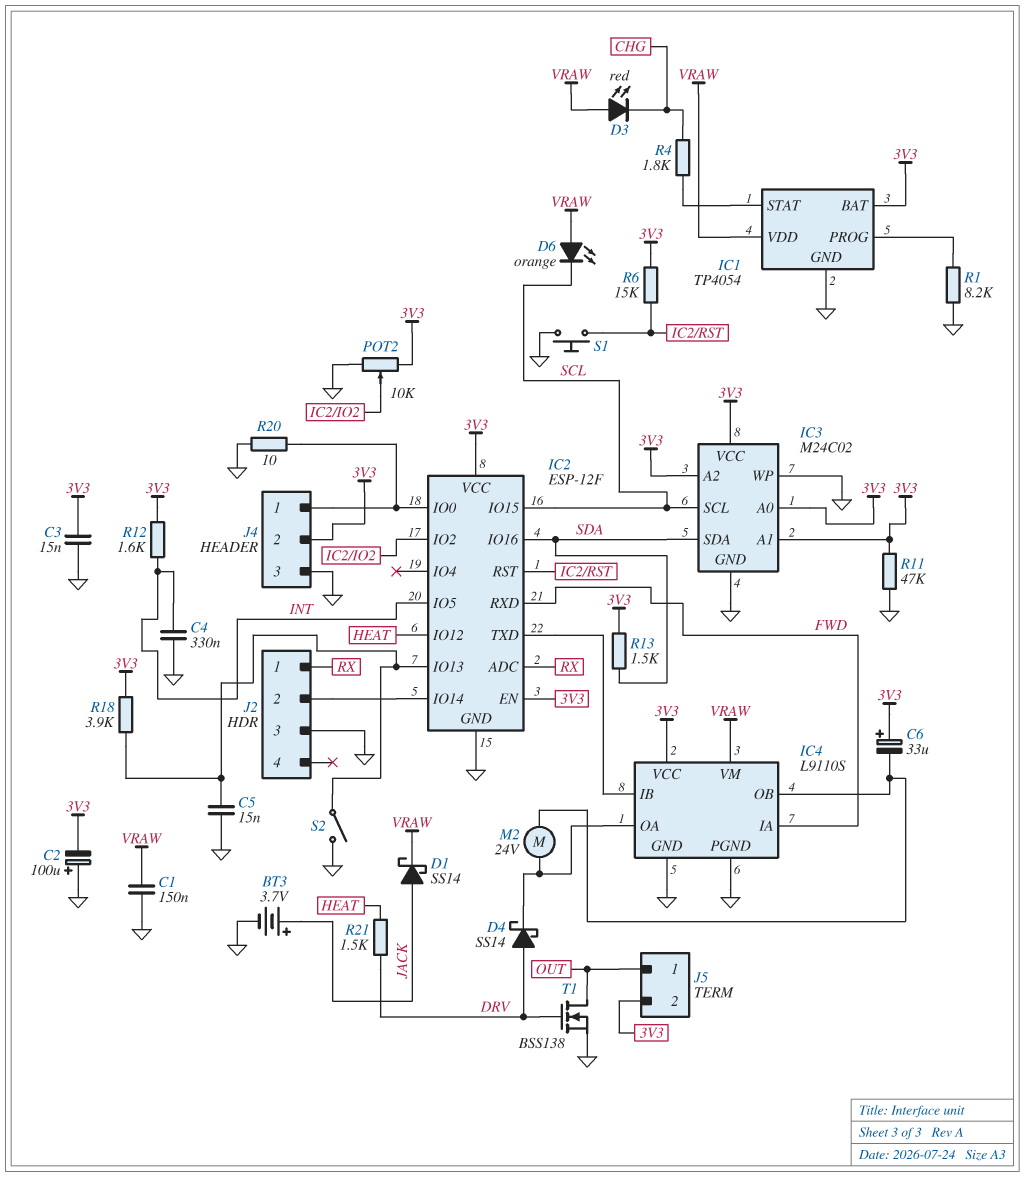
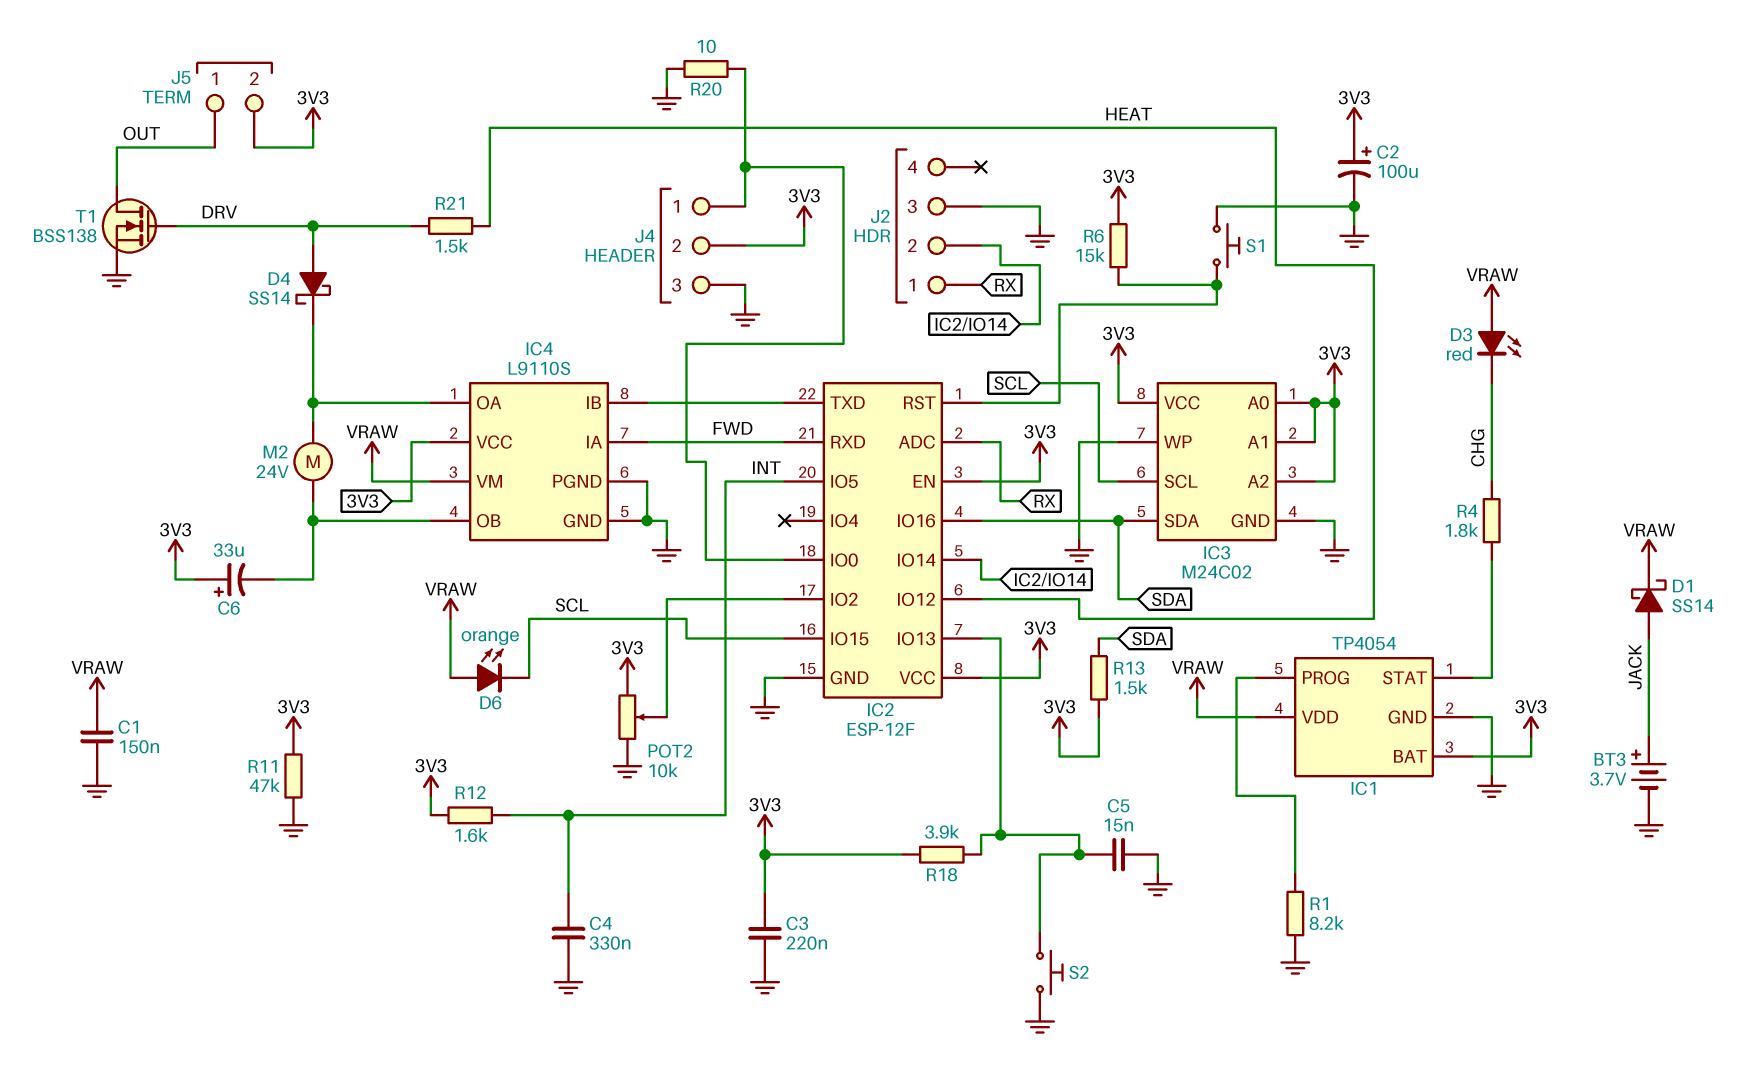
C2: 100uF (plus GND, minus 3V3) -> 100uF (plus 3V3, minus GND)
C3: 15nF (3V3, GND) -> 220nF (3V3, GND)
S2: switch (GND, IC2/IO13) -> button (GND, IC2/IO13)

